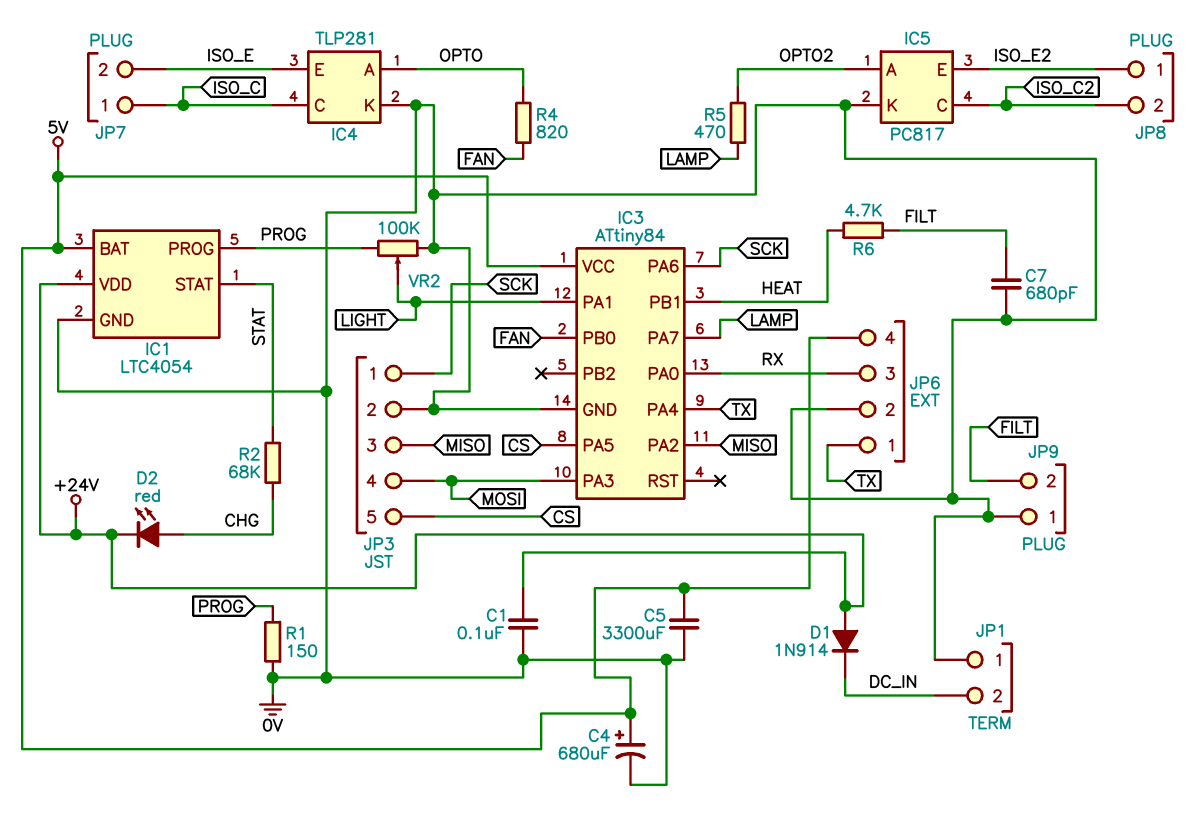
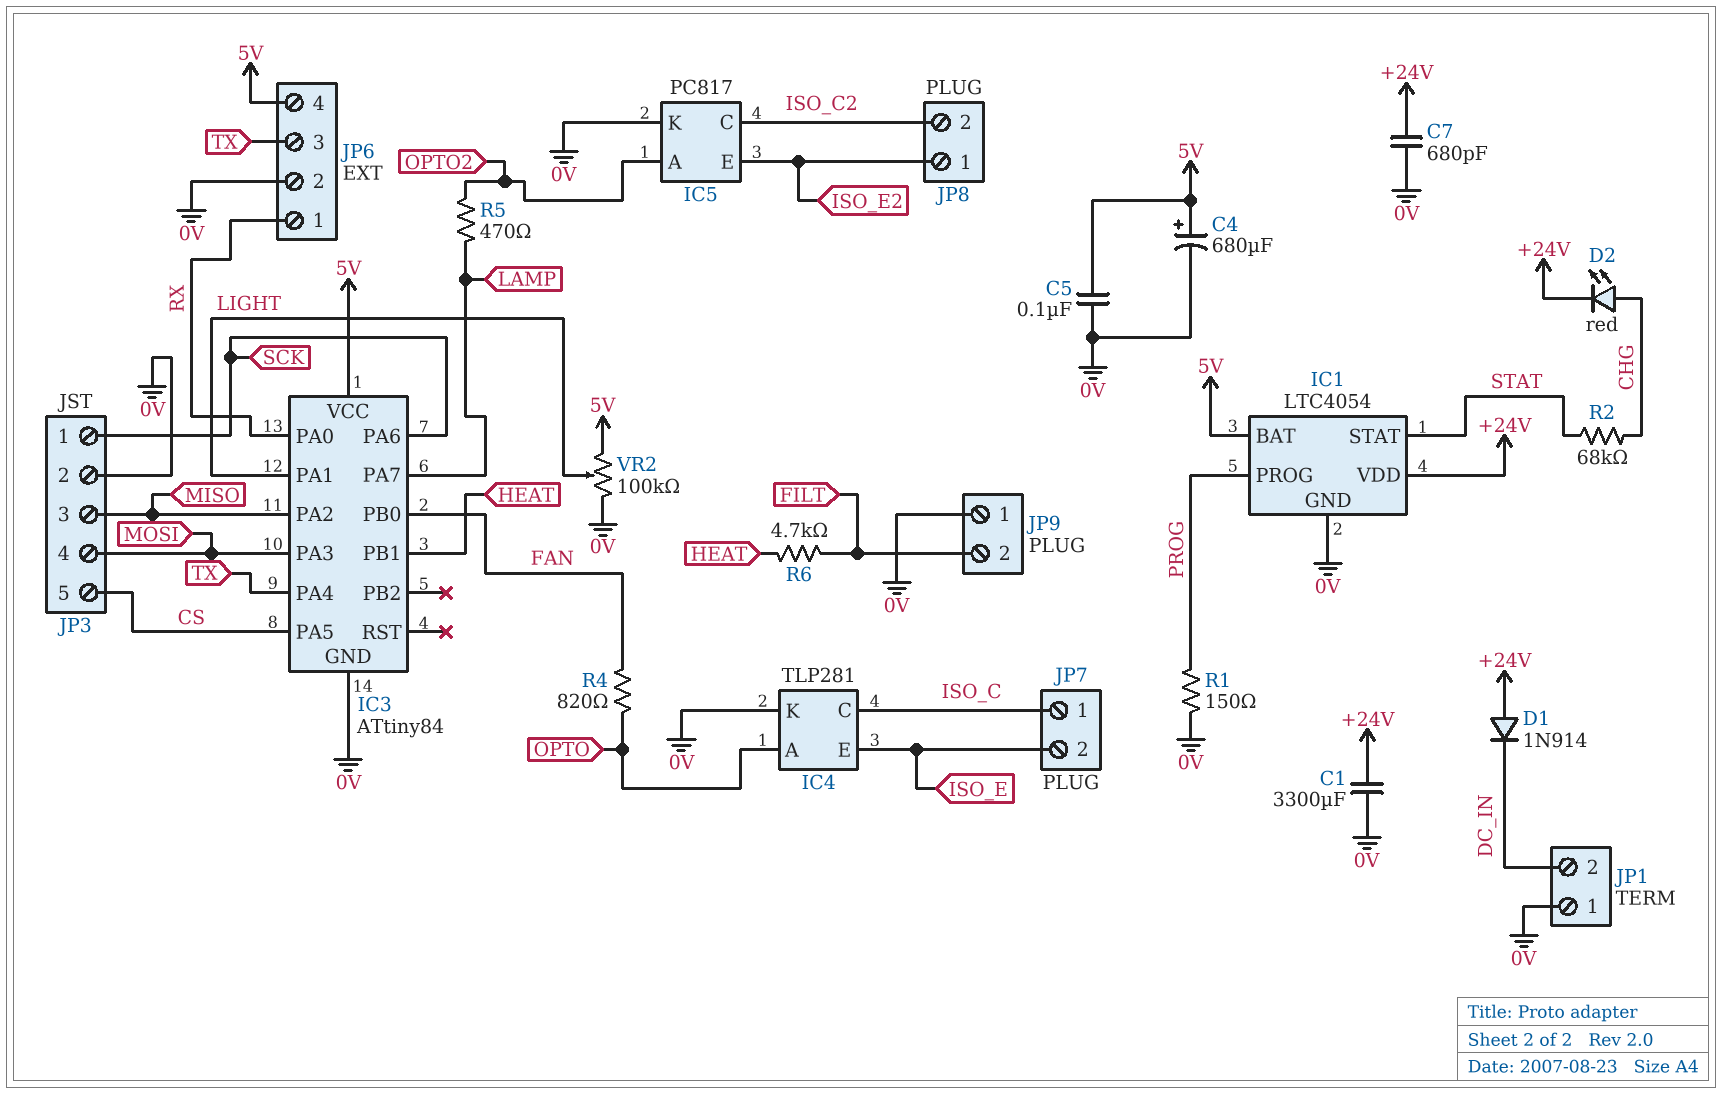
C1: 100nF (+24V, 0V) -> 3300uF (+24V, 0V)
C5: 3300uF (0V, 5V) -> 100nF (0V, 5V)
C7: 680pF (0V, FILT) -> 680pF (+24V, 0V)
JP6 pin 1: TX -> RX
JP6 pin 3: RX -> TX
VR2: 100k (0V, PROG, wiper LIGHT) -> 100k (0V, 5V, wiper LIGHT)

